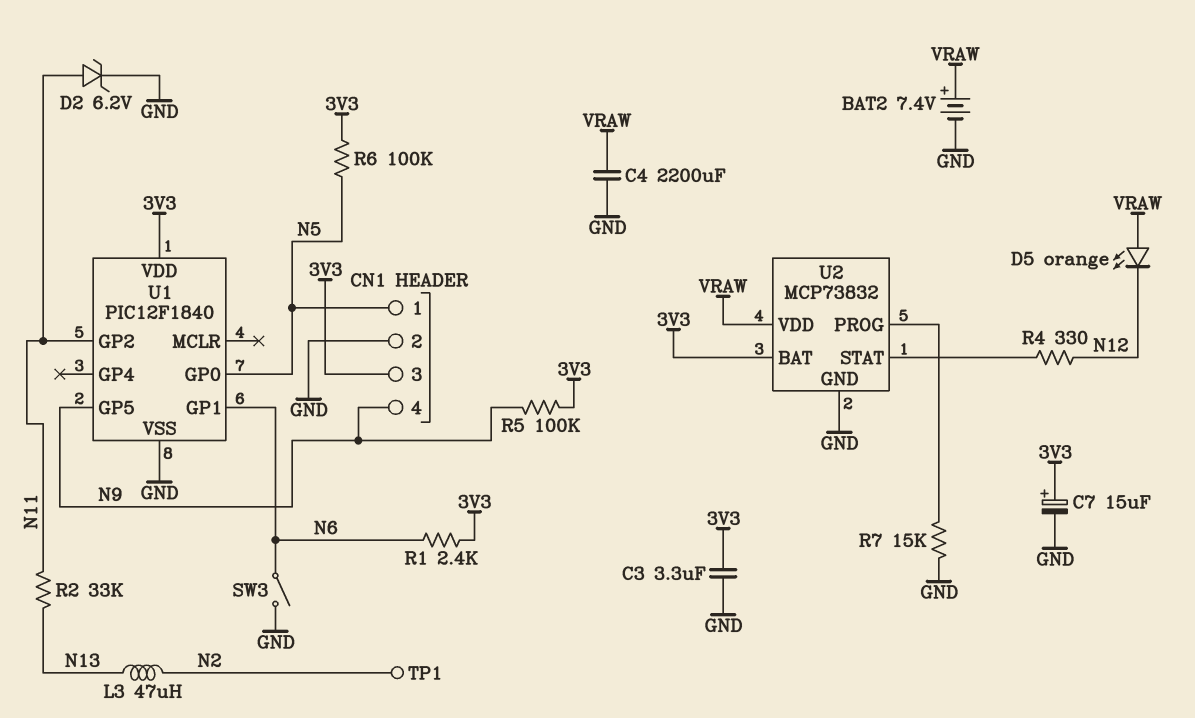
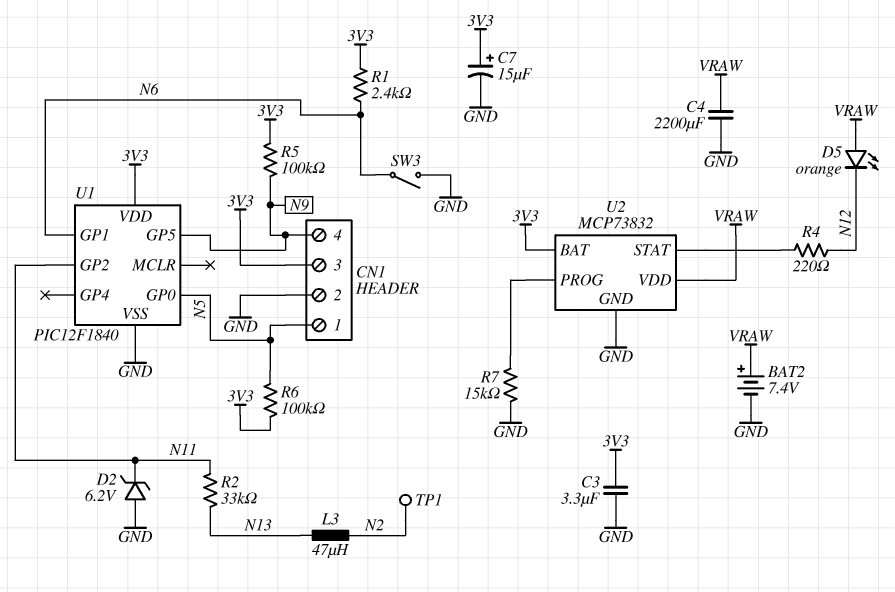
D2: zener 6.2V (A N11, K GND) -> zener 6.2V (A GND, K N11)
R4: 330 (N12, U2/STAT) -> 220 (N12, U2/STAT)

